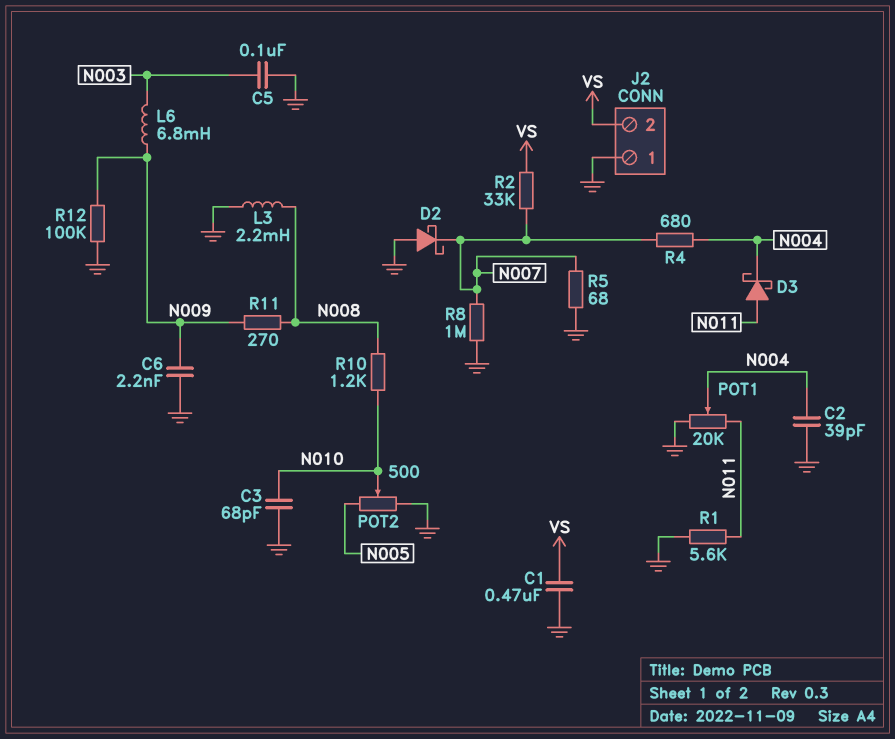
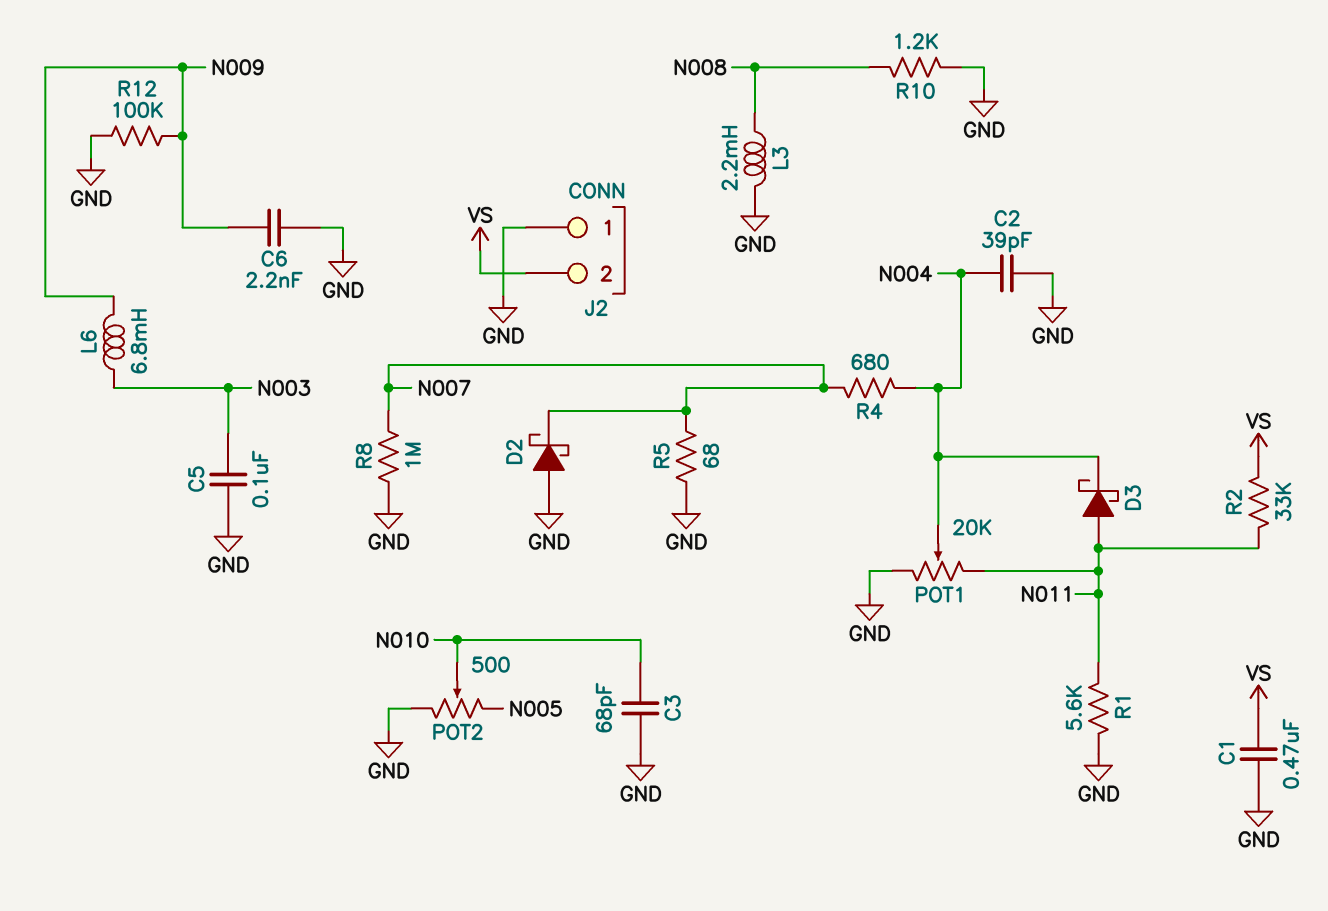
R2: 33k (N007, VS) -> 33k (N011, VS)
R10: 1.2k (N008, N010) -> 1.2k (GND, N008)
R11: 270 (N008, N009) -> none

